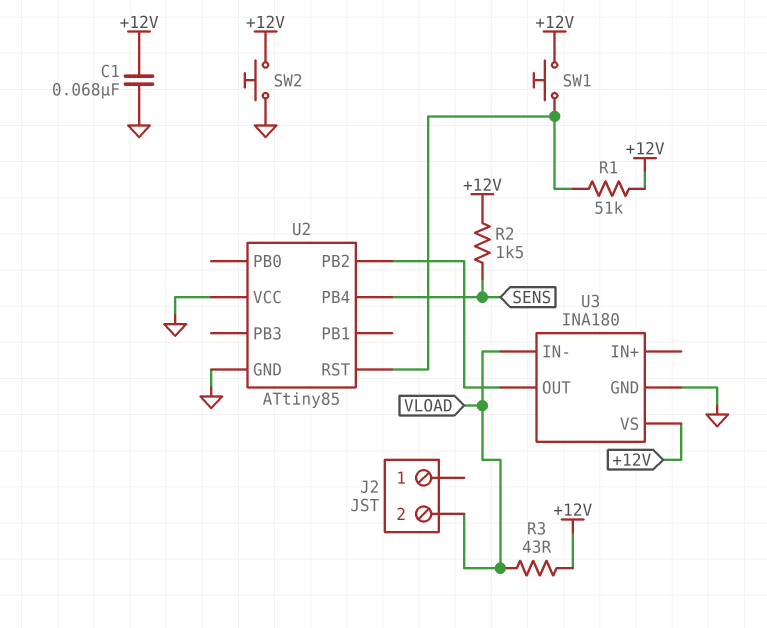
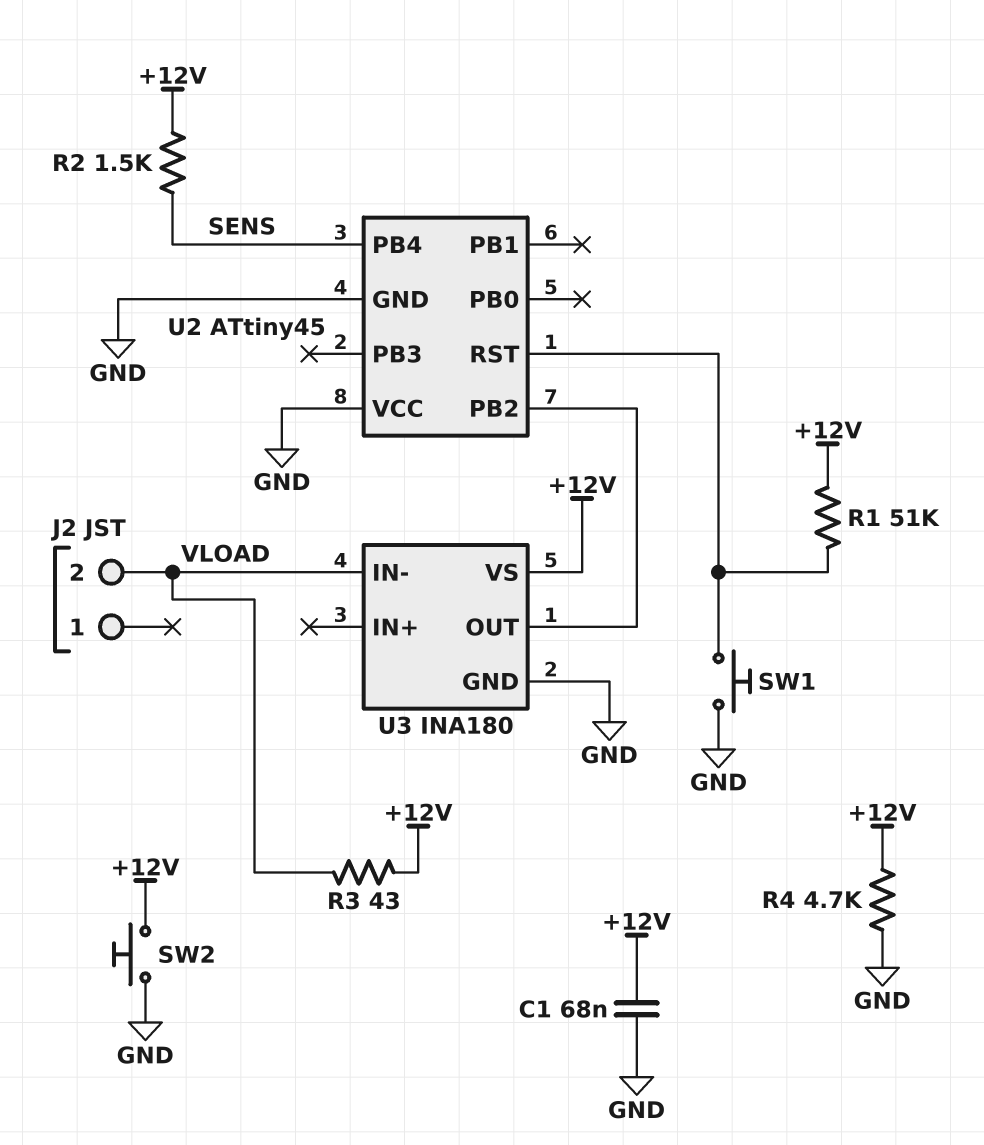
R4: none -> 4.7k (+12V, GND)
SW1: button (+12V, U2/RST) -> button (GND, U2/RST)
U2: ATtiny85 -> ATtiny45

